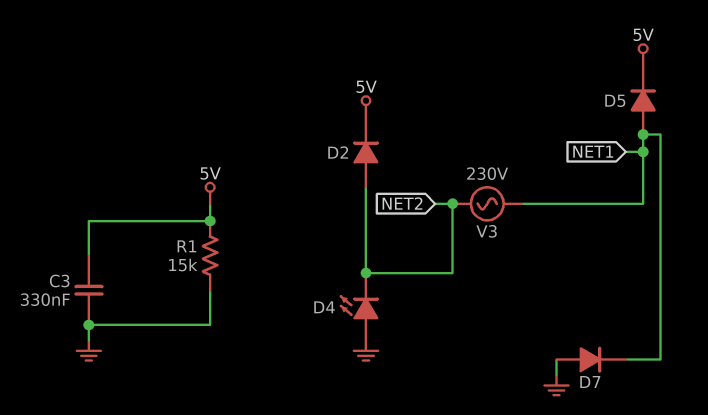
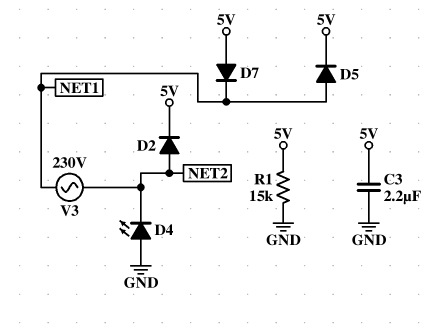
C3: 330nF (5V, GND) -> 2.2uF (5V, GND)
D7: diode (A GND, K NET1) -> diode (A 5V, K NET1)

